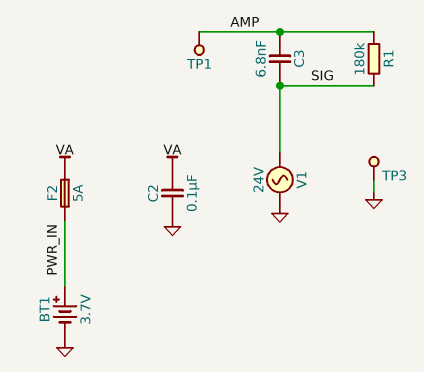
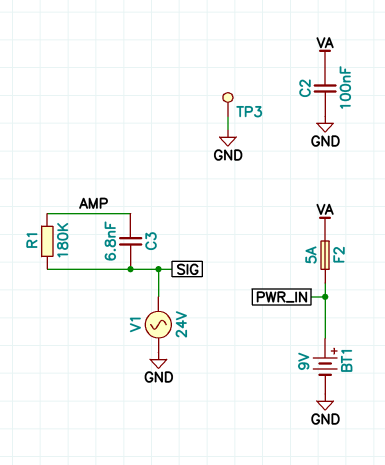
BT1: 3.7V (plus PWR_IN, minus GND) -> 9V (plus PWR_IN, minus GND)
TP1: test point (AMP) -> none

